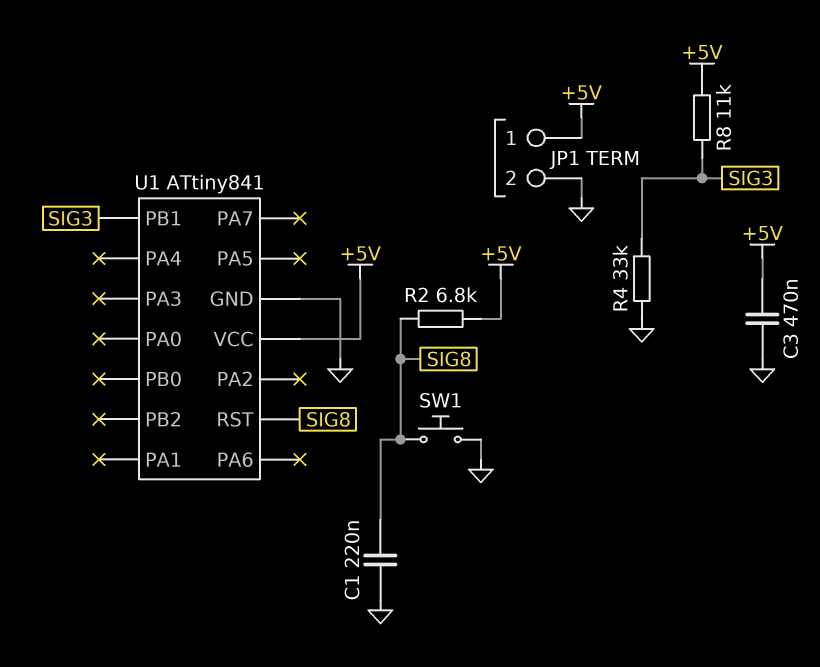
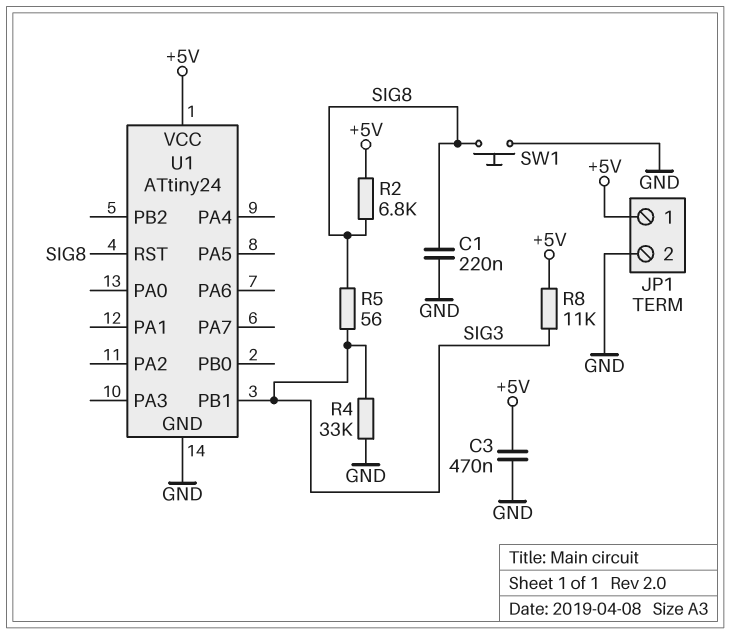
R5: none -> 56 (SIG3, SIG8)
U1: ATtiny841 -> ATtiny24

